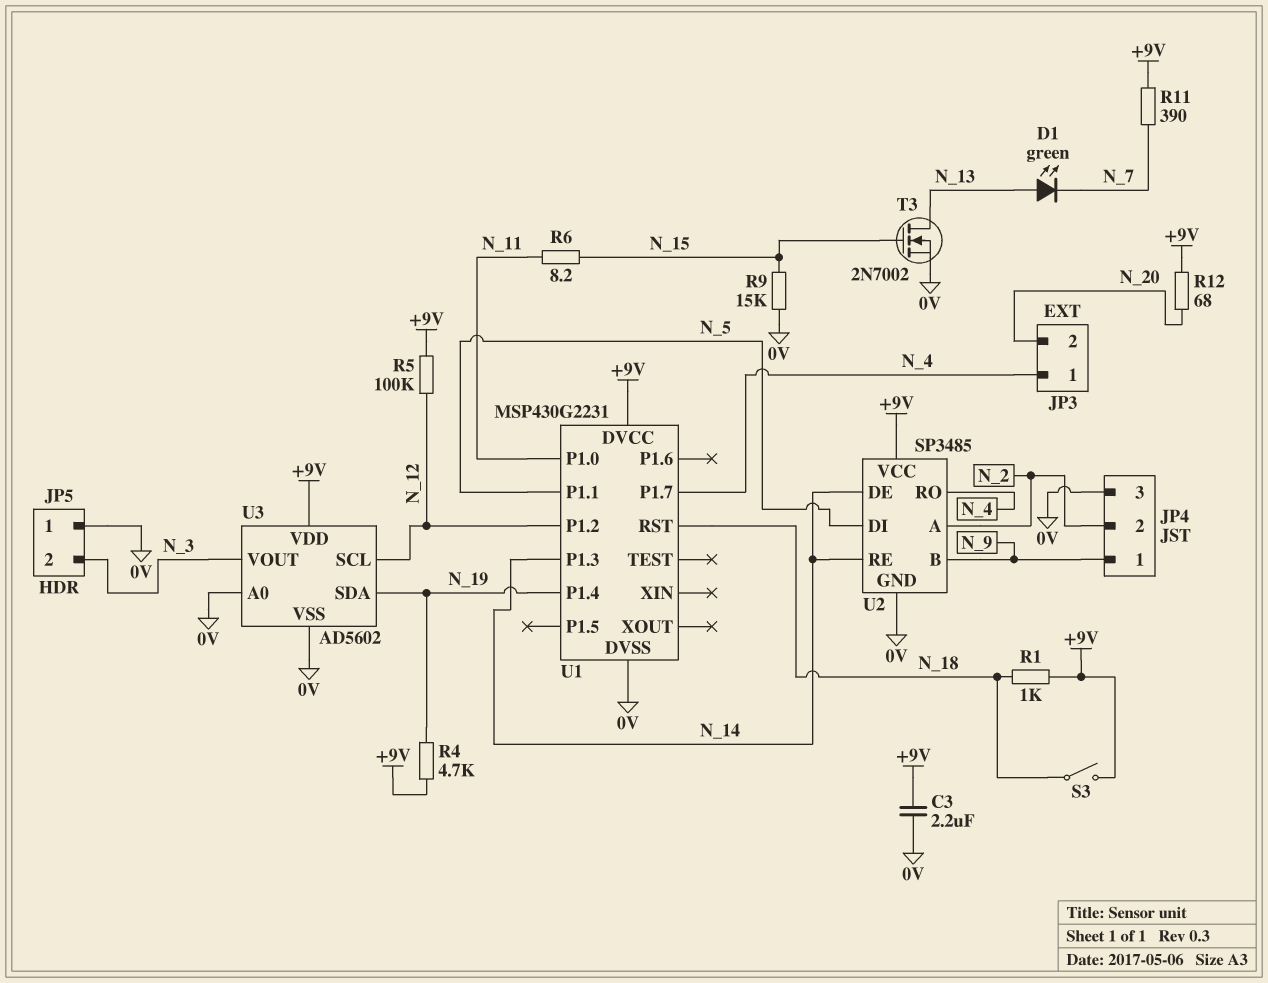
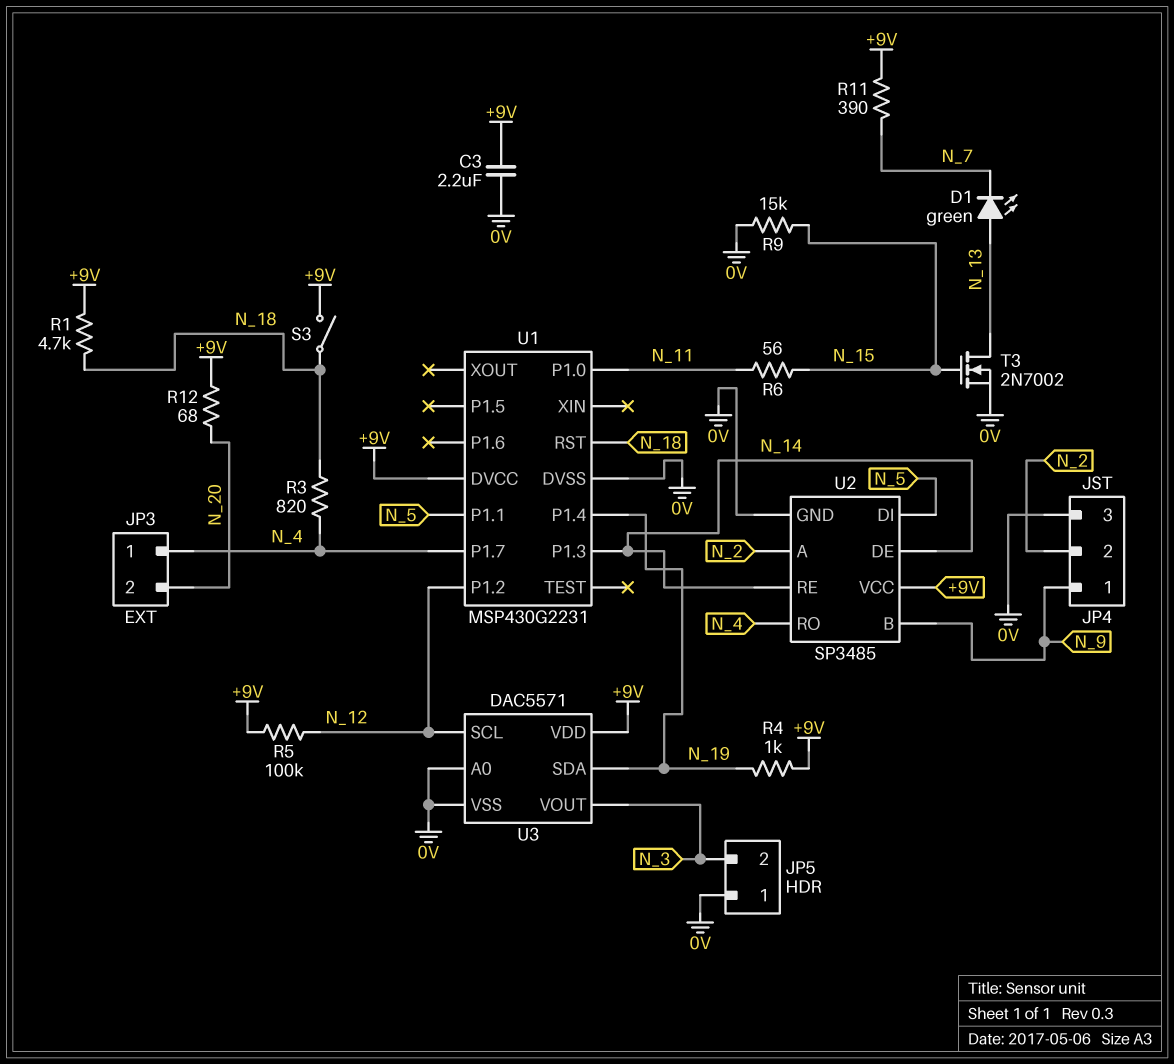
R1: 1k (+9V, N_18) -> 4.7k (+9V, N_18)
R3: none -> 820 (N_4, N_18)
R4: 4.7k (+9V, N_19) -> 1k (+9V, N_19)
R6: 8.2 (N_11, N_15) -> 56 (N_11, N_15)
U3: AD5602 -> DAC5571

